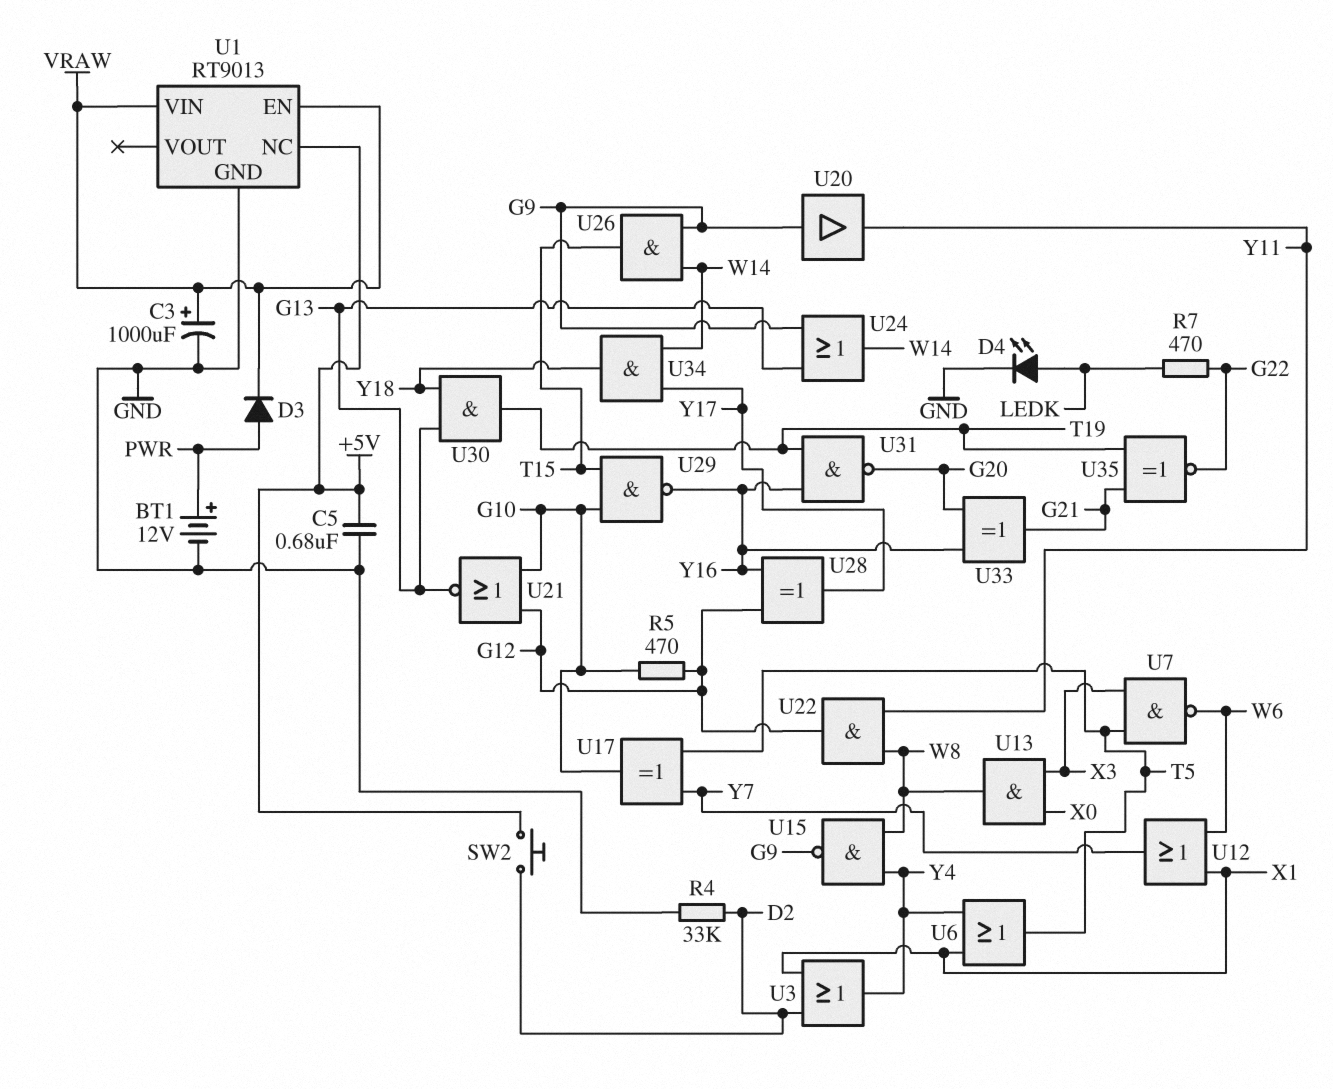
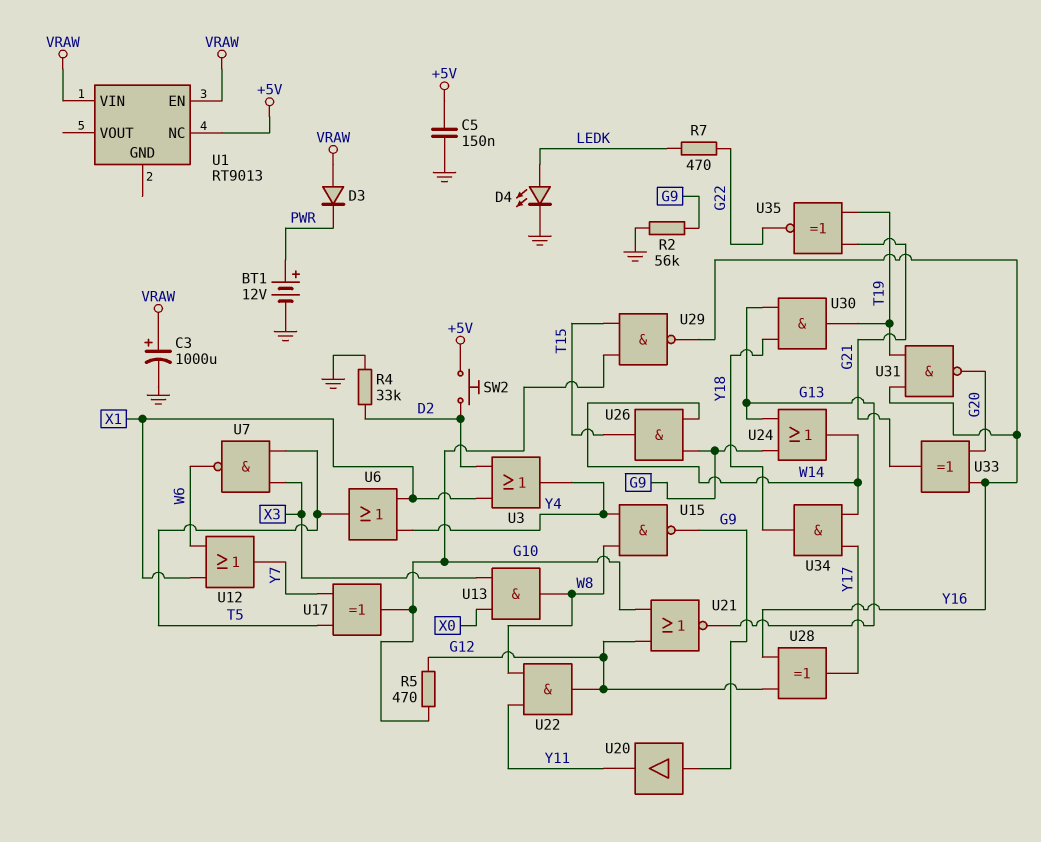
C5: 680nF (+5V, GND) -> 150nF (+5V, GND)
D3: diode (A PWR, K VRAW) -> diode (A VRAW, K PWR)
R2: none -> 56k (G9, GND)
U1 pin GND: GND -> none

